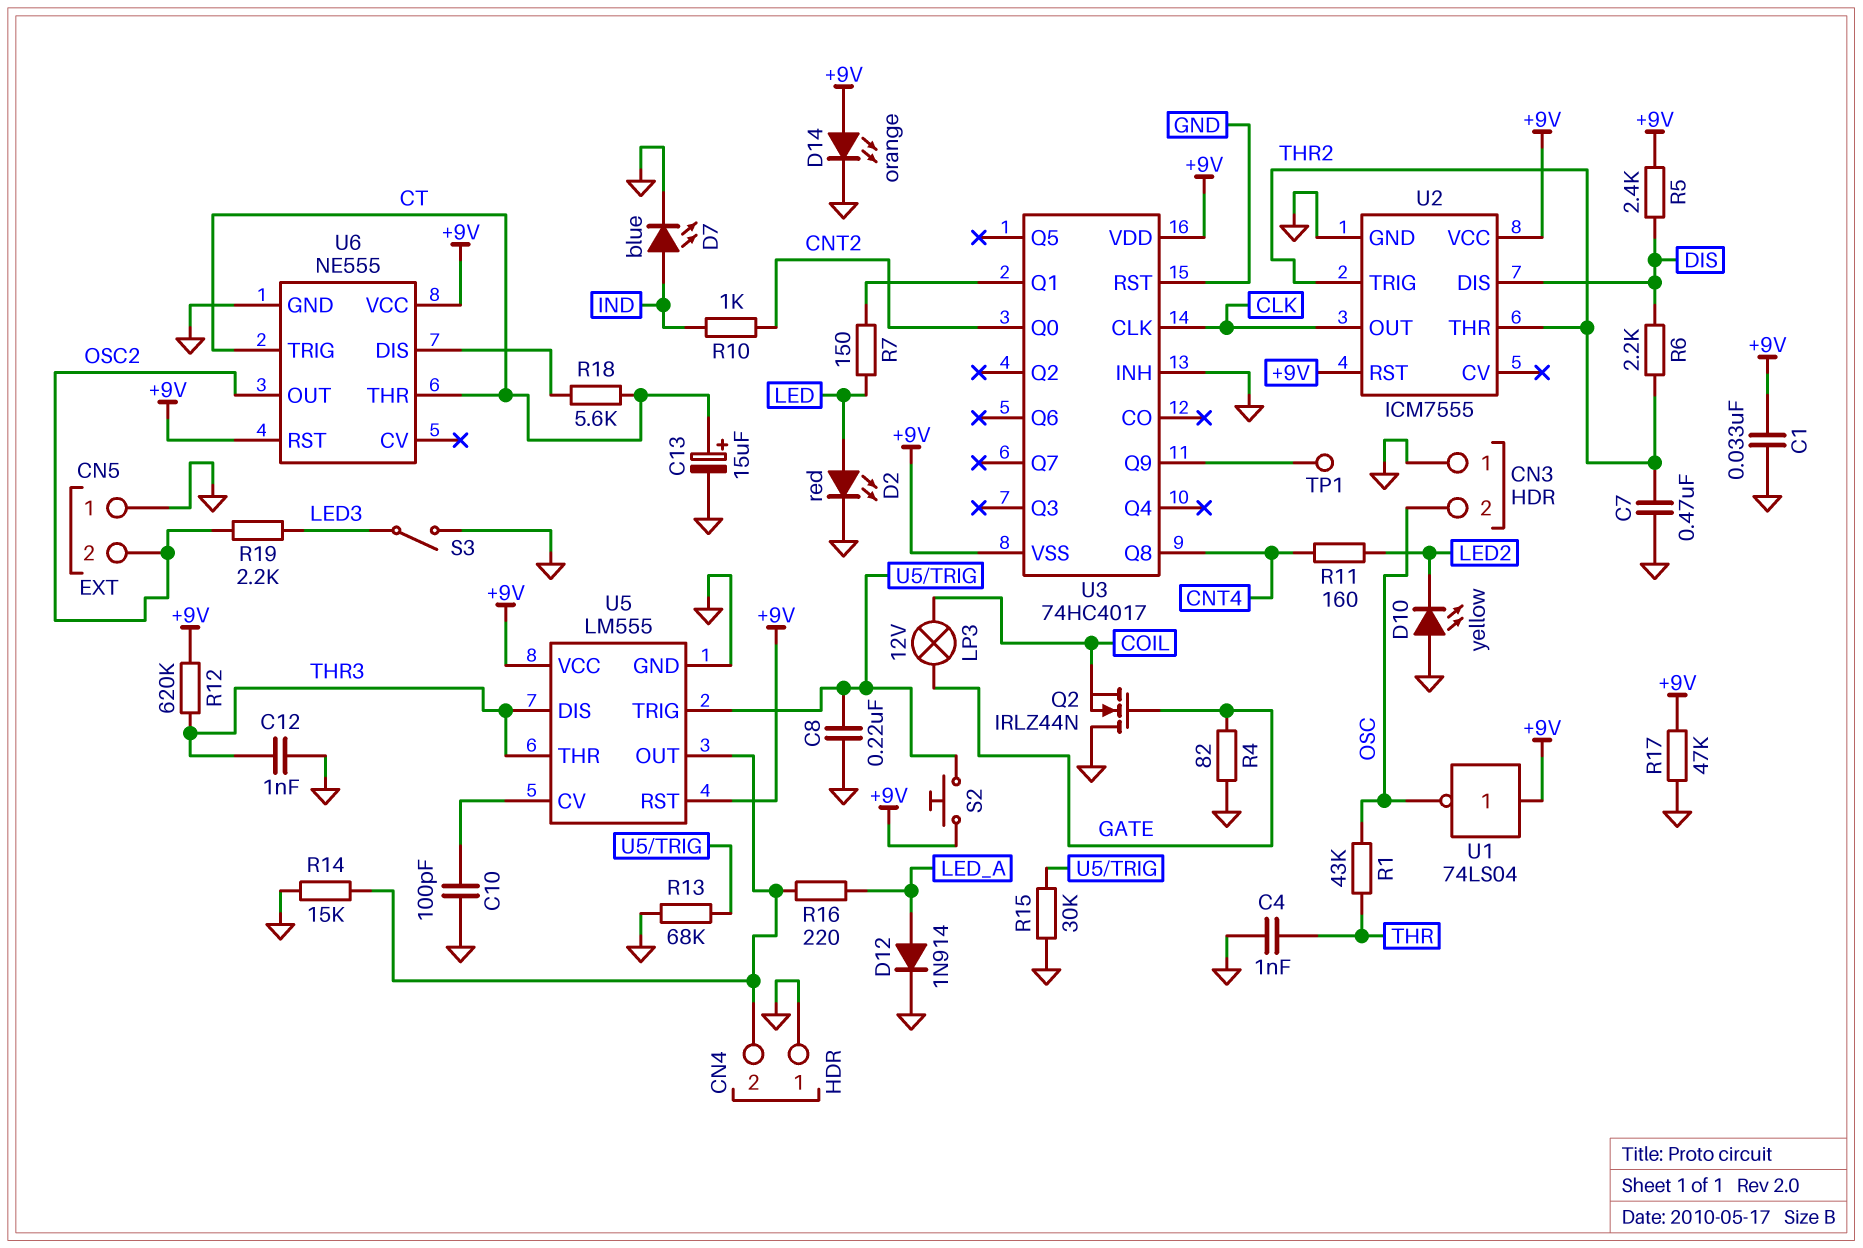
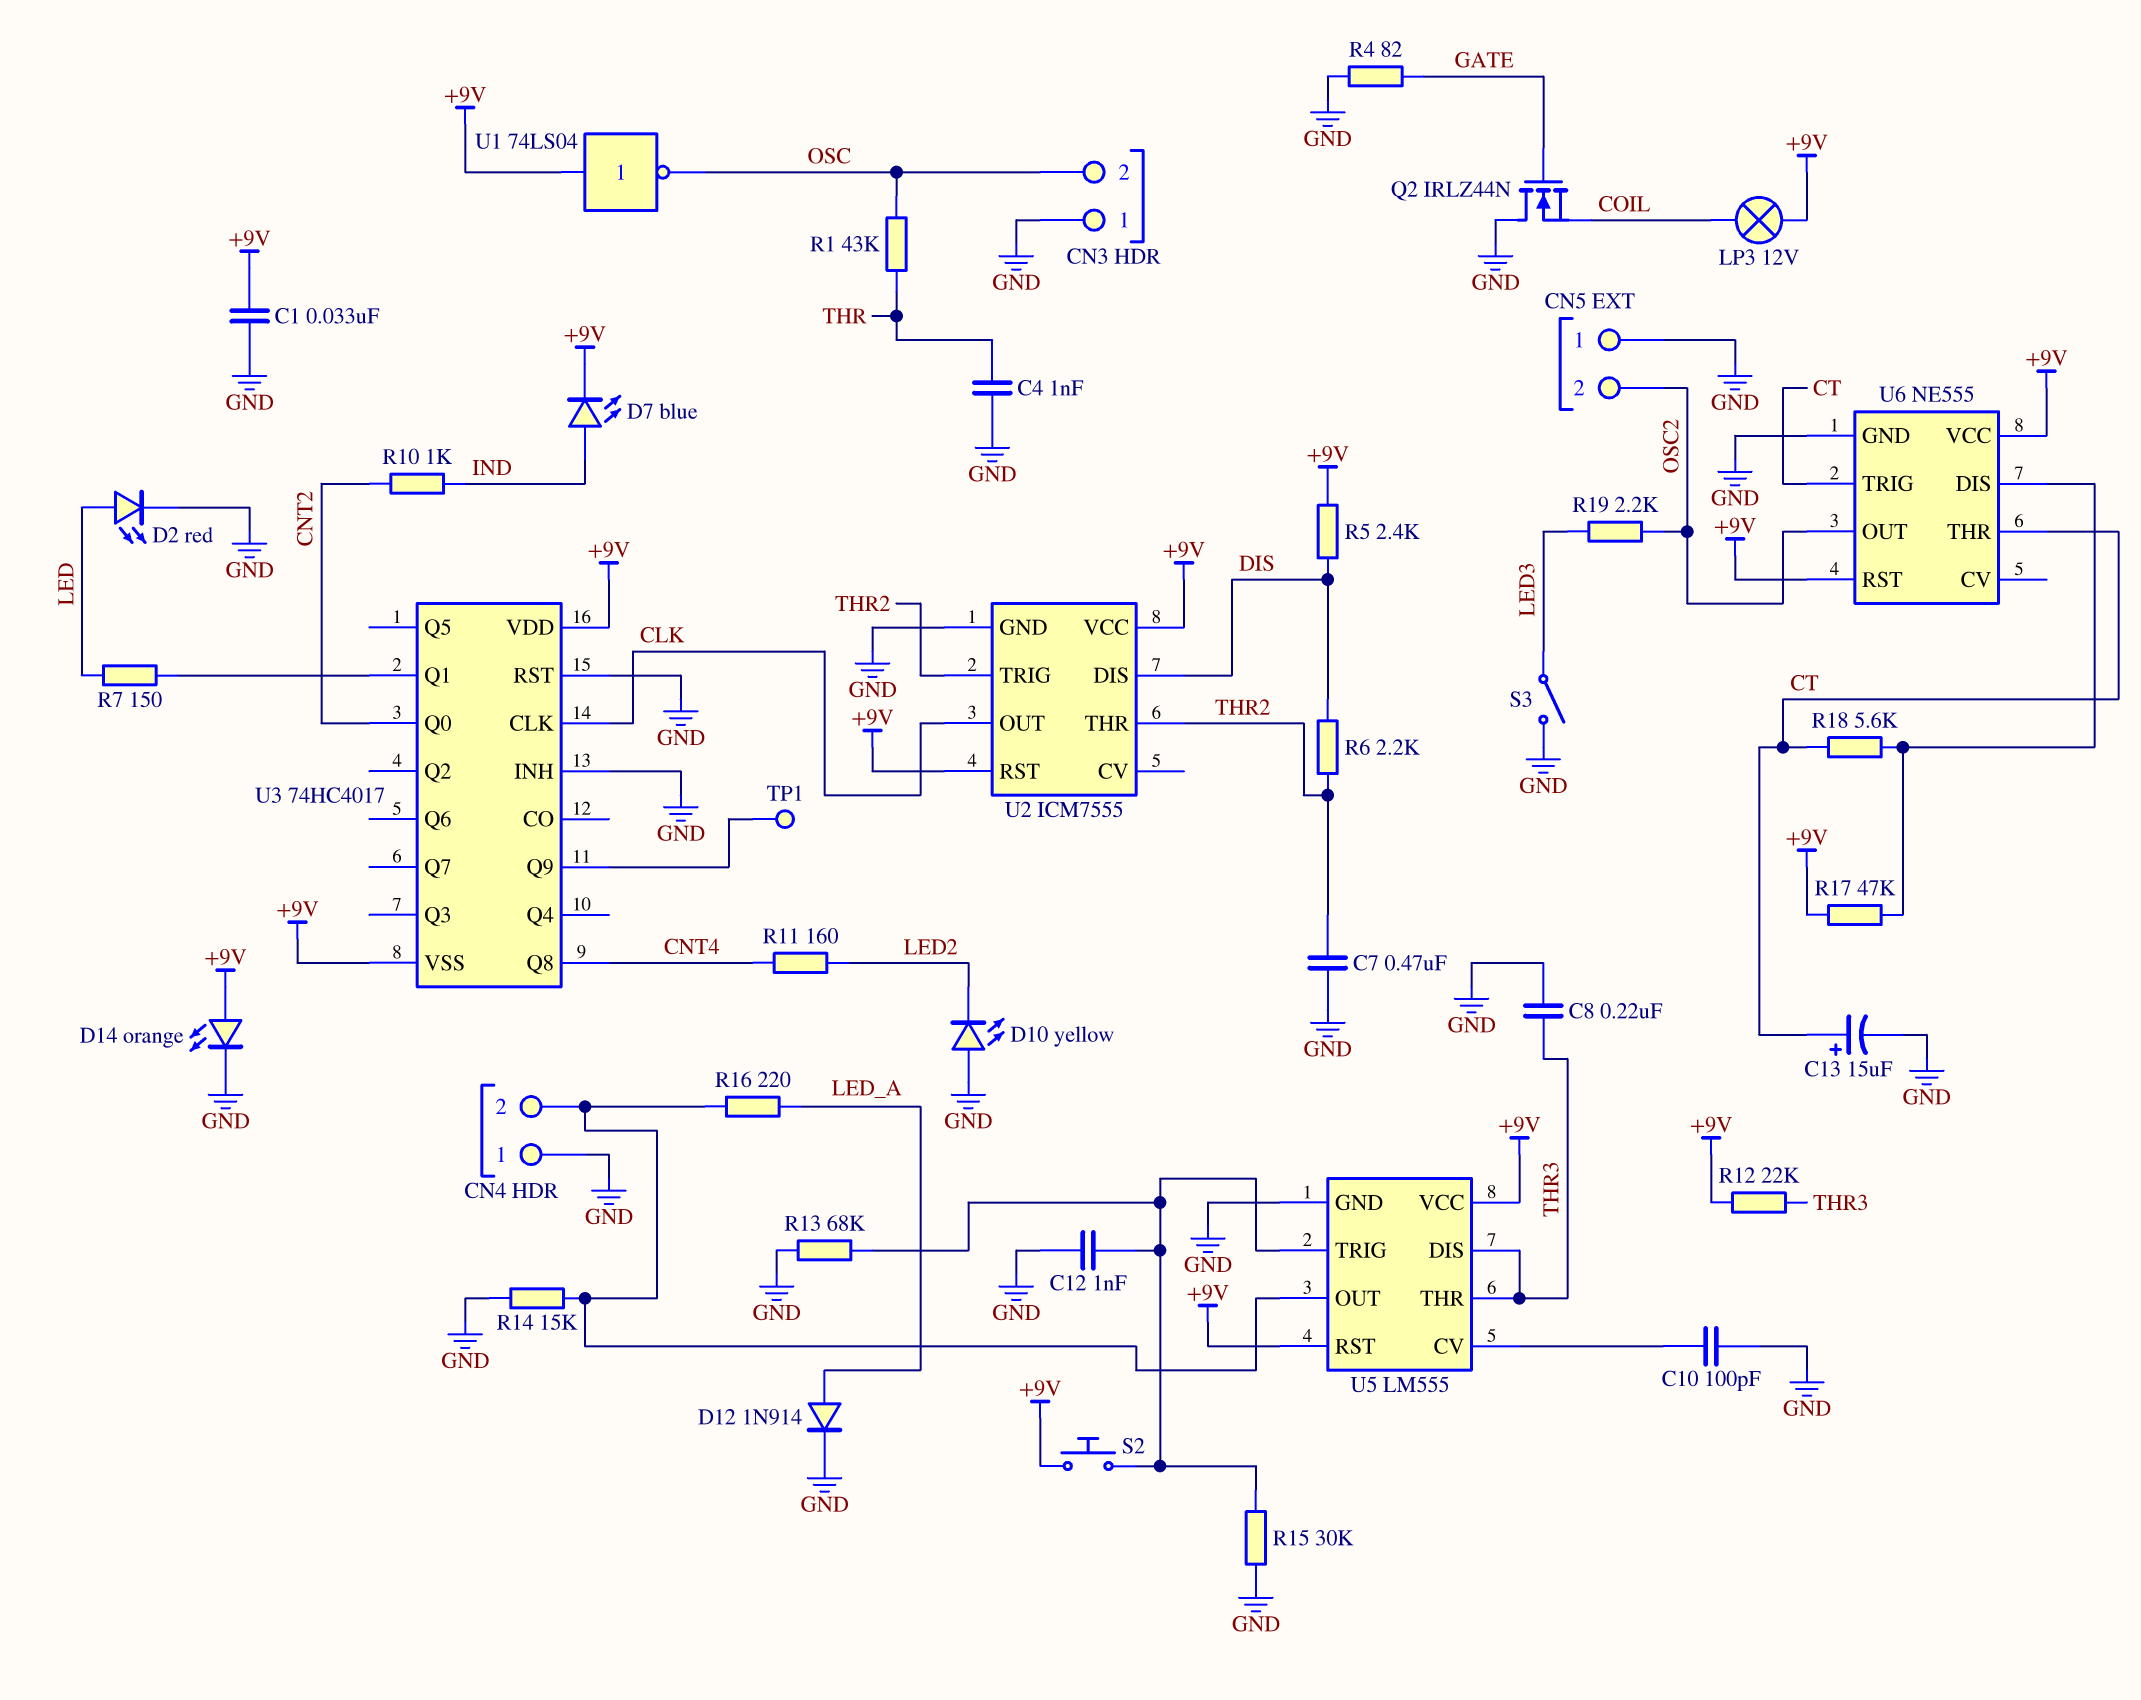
C8: 220nF (GND, U5/TRIG) -> 220nF (GND, THR3)
C12: 1nF (GND, THR3) -> 1nF (GND, U5/TRIG)
D7: LED blue (A IND, K GND) -> LED blue (A IND, K +9V)
LP3: lamp 12V (COIL, GATE) -> lamp 12V (+9V, COIL)
R12: 620k (+9V, THR3) -> 22k (+9V, THR3)
R17: 47k (+9V, GND) -> 47k (+9V, U6/DIS)

